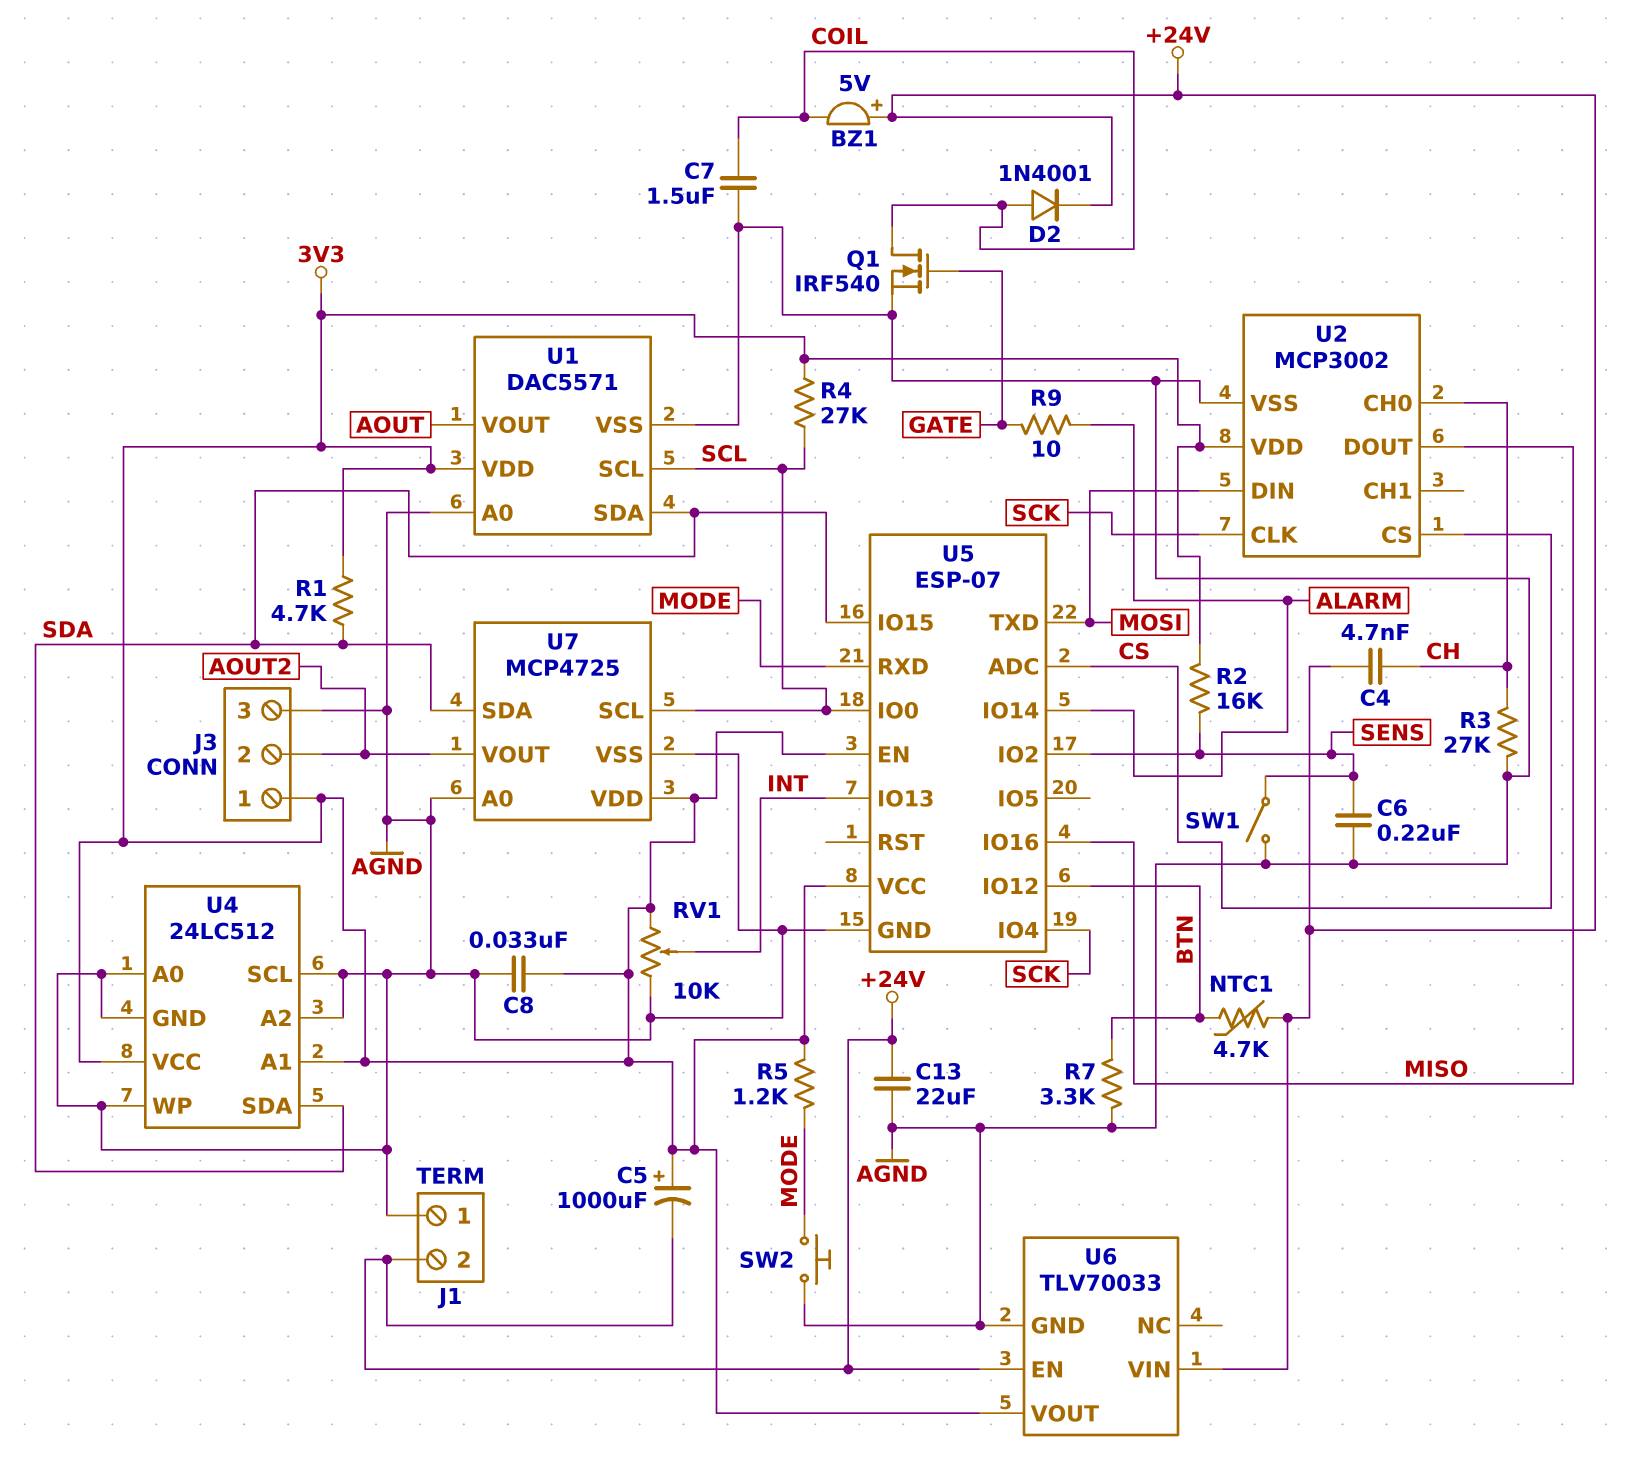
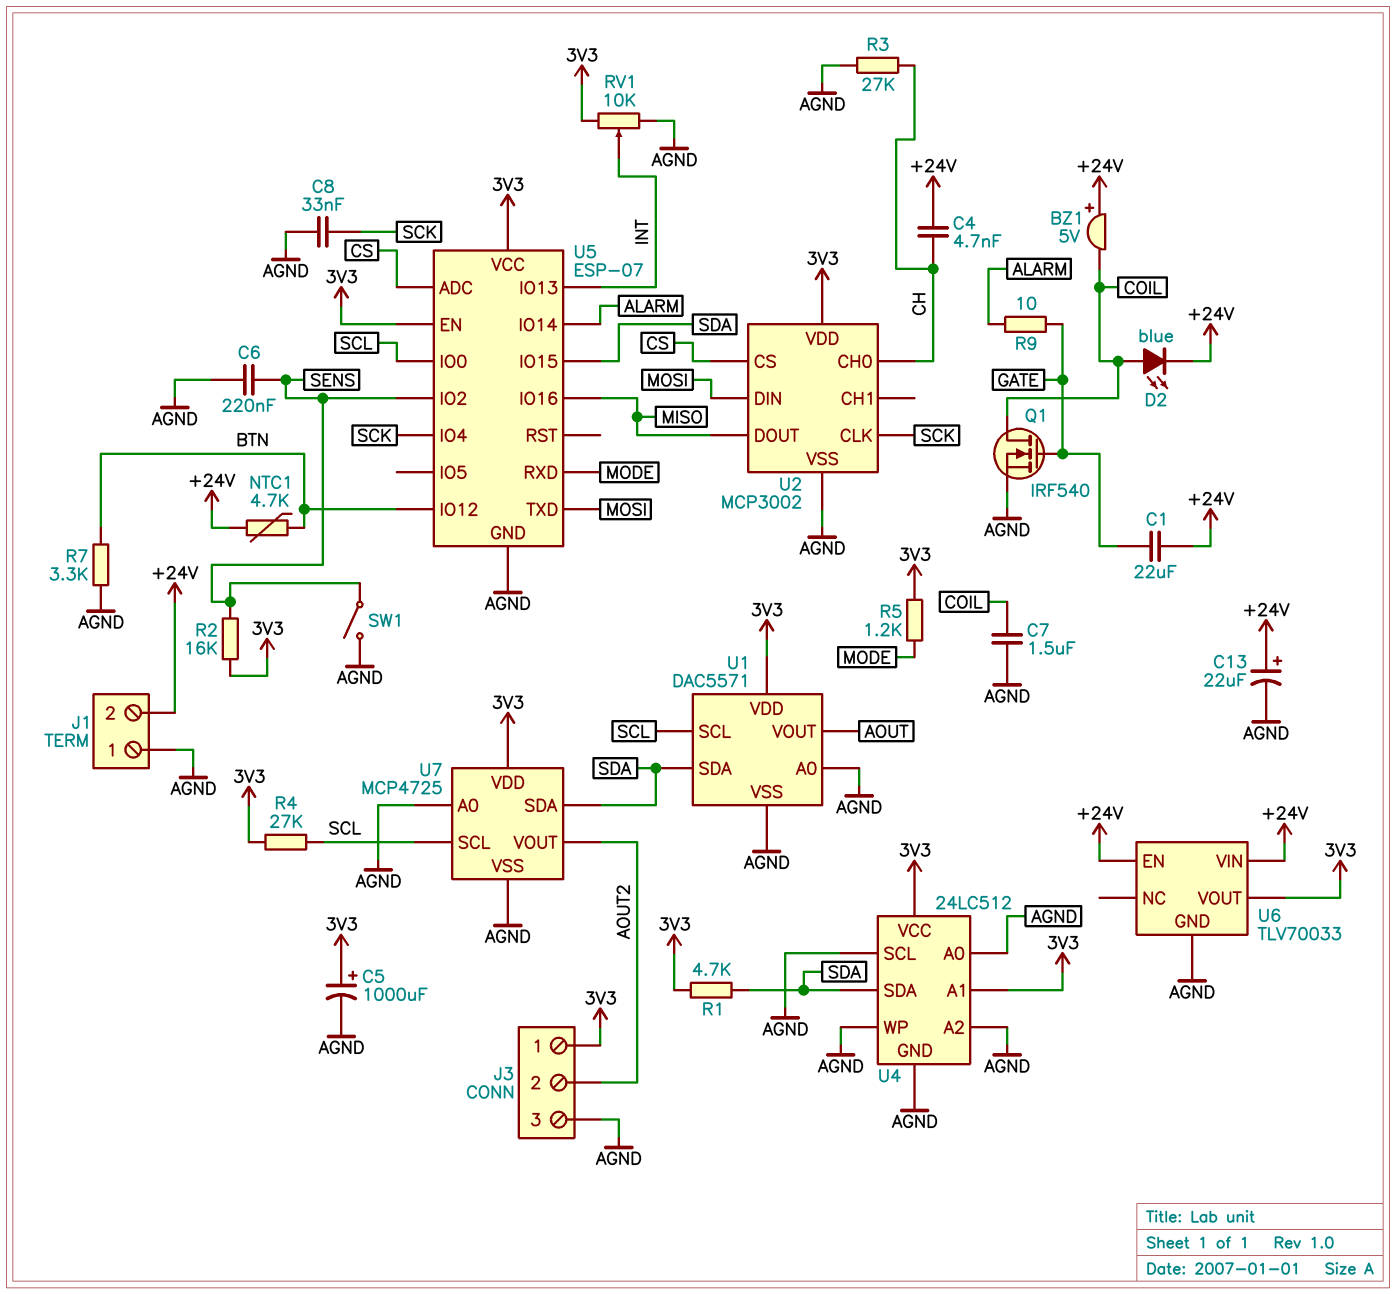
C1: none -> 22uF (+24V, GATE)
C5: 1000uF (plus 3V3, minus +24V) -> 1000uF (plus 3V3, minus AGND)
C8: 33nF (3V3, AGND) -> 33nF (AGND, SCK)
C13: 22uF (+24V, AGND) -> 22uF (plus +24V, minus AGND)
D2: diode 1N4001 (A COIL, K +24V) -> LED blue (A COIL, K +24V)
SW2: button (AGND, MODE) -> none

